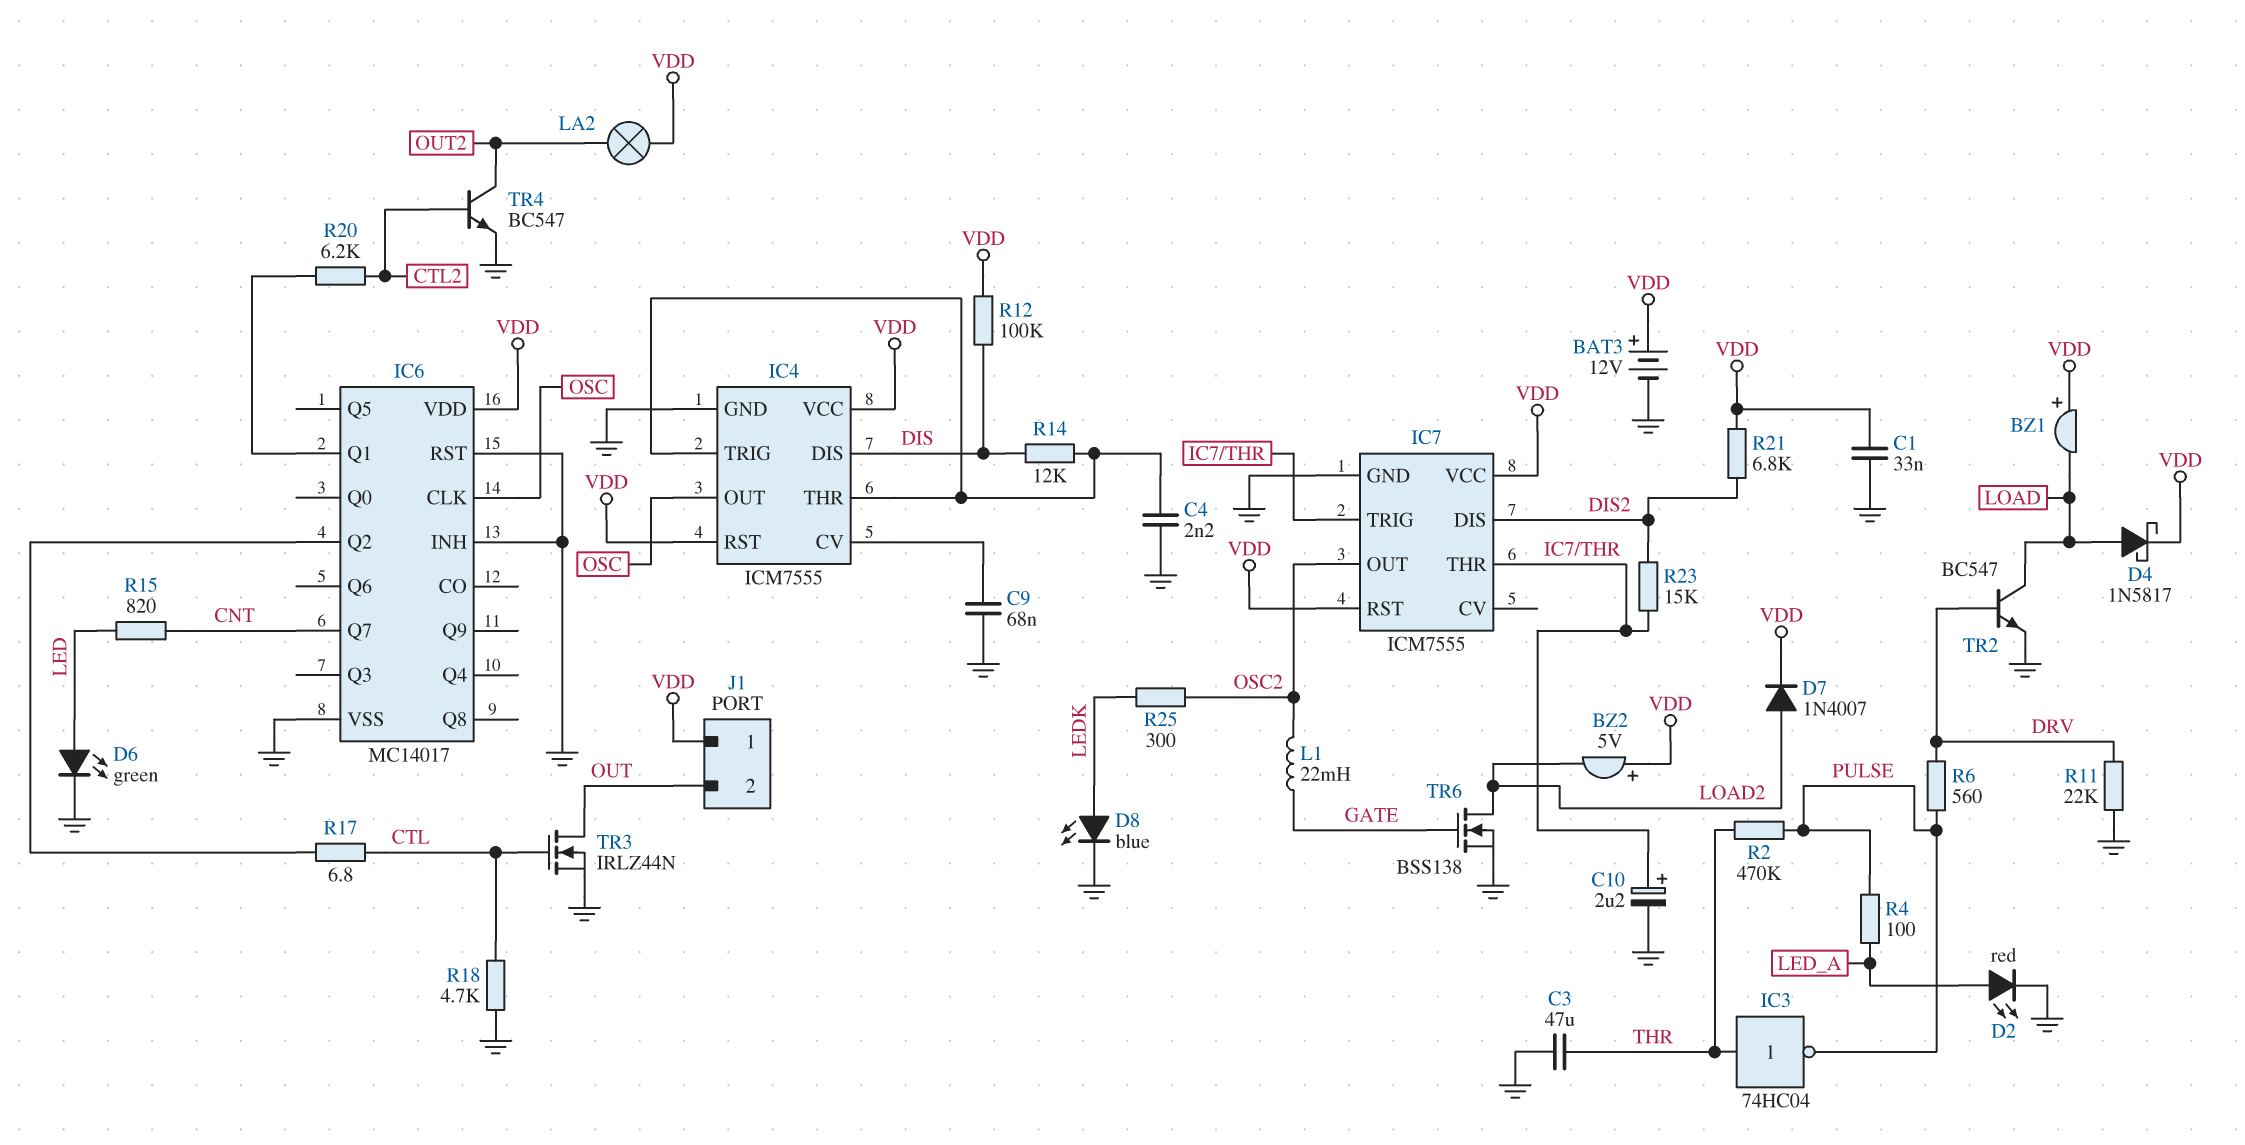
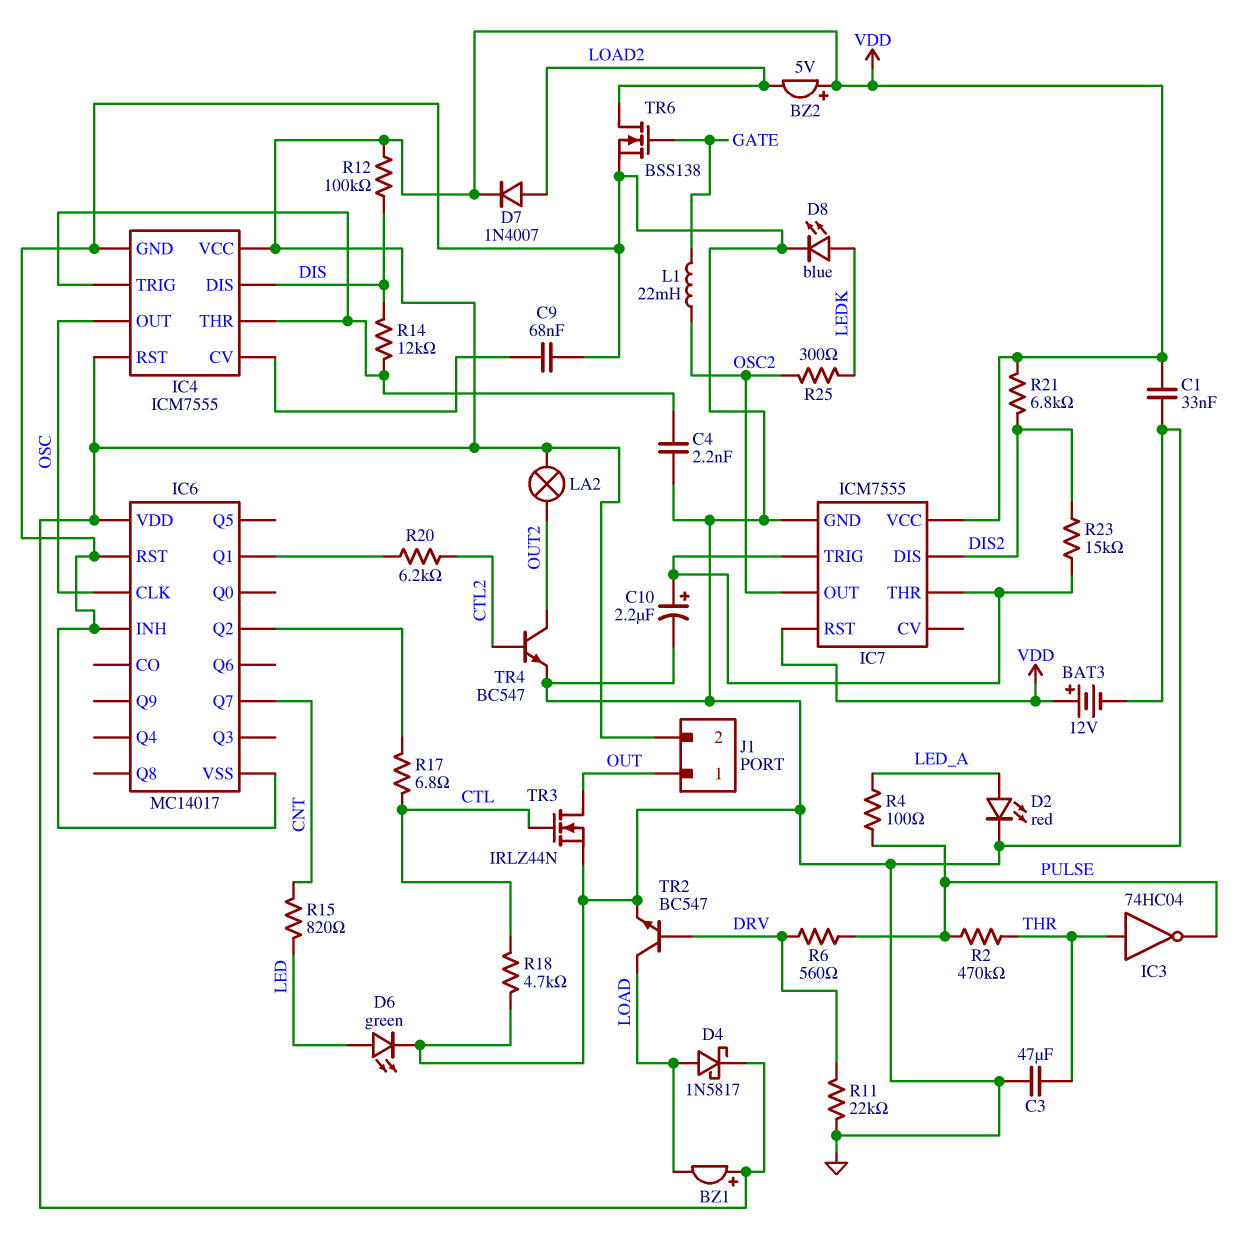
J1 pin 1: VDD -> OUT
J1 pin 2: OUT -> VDD

